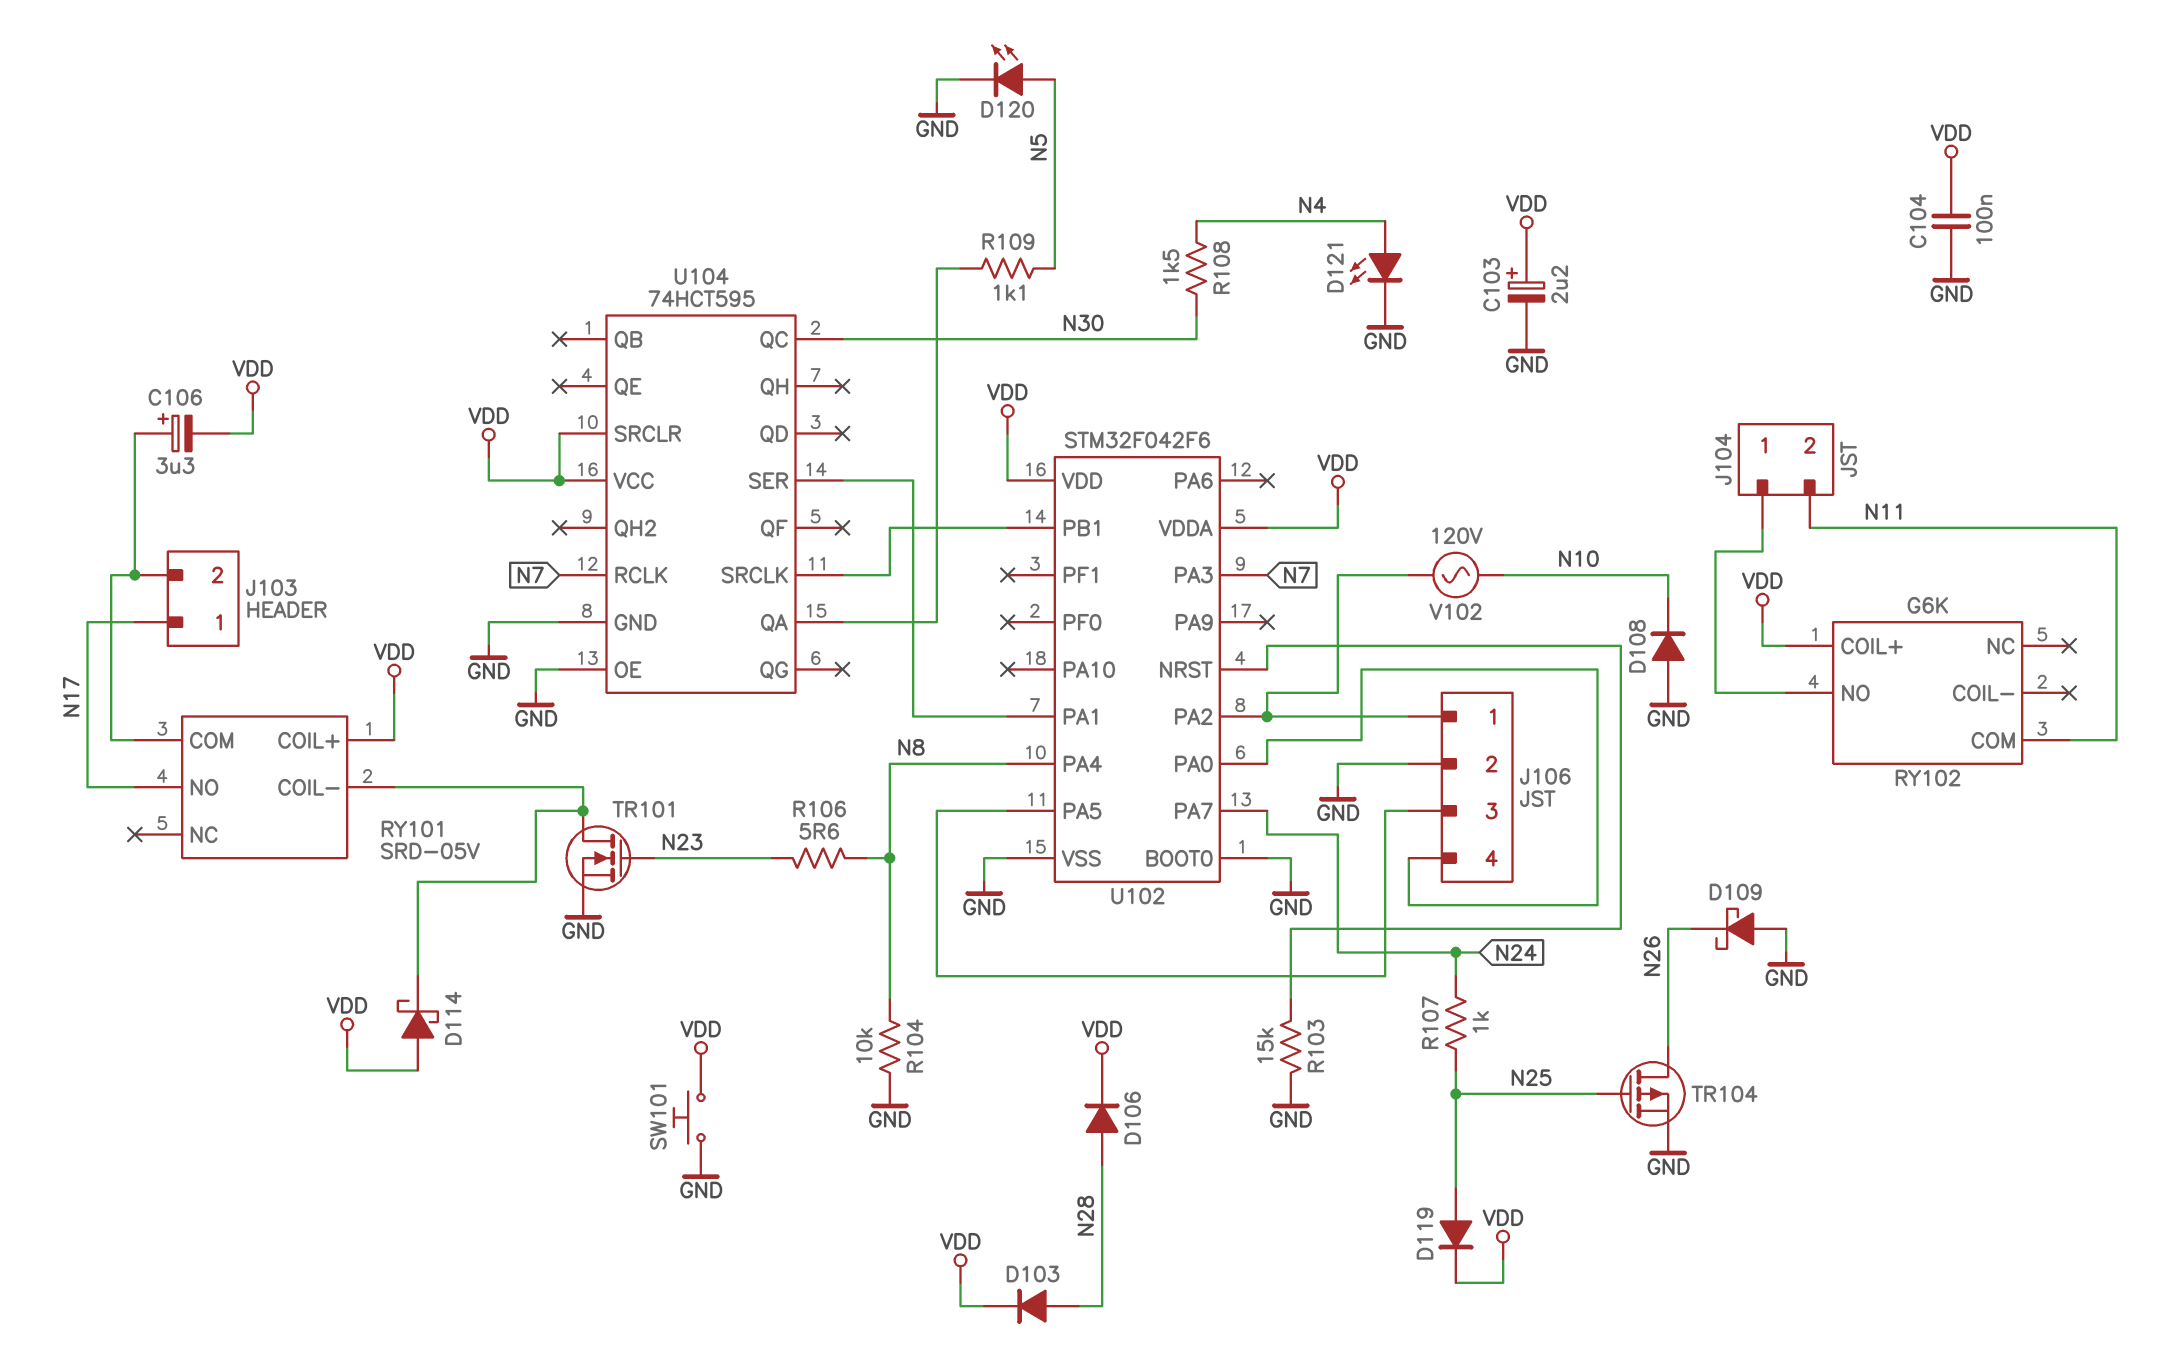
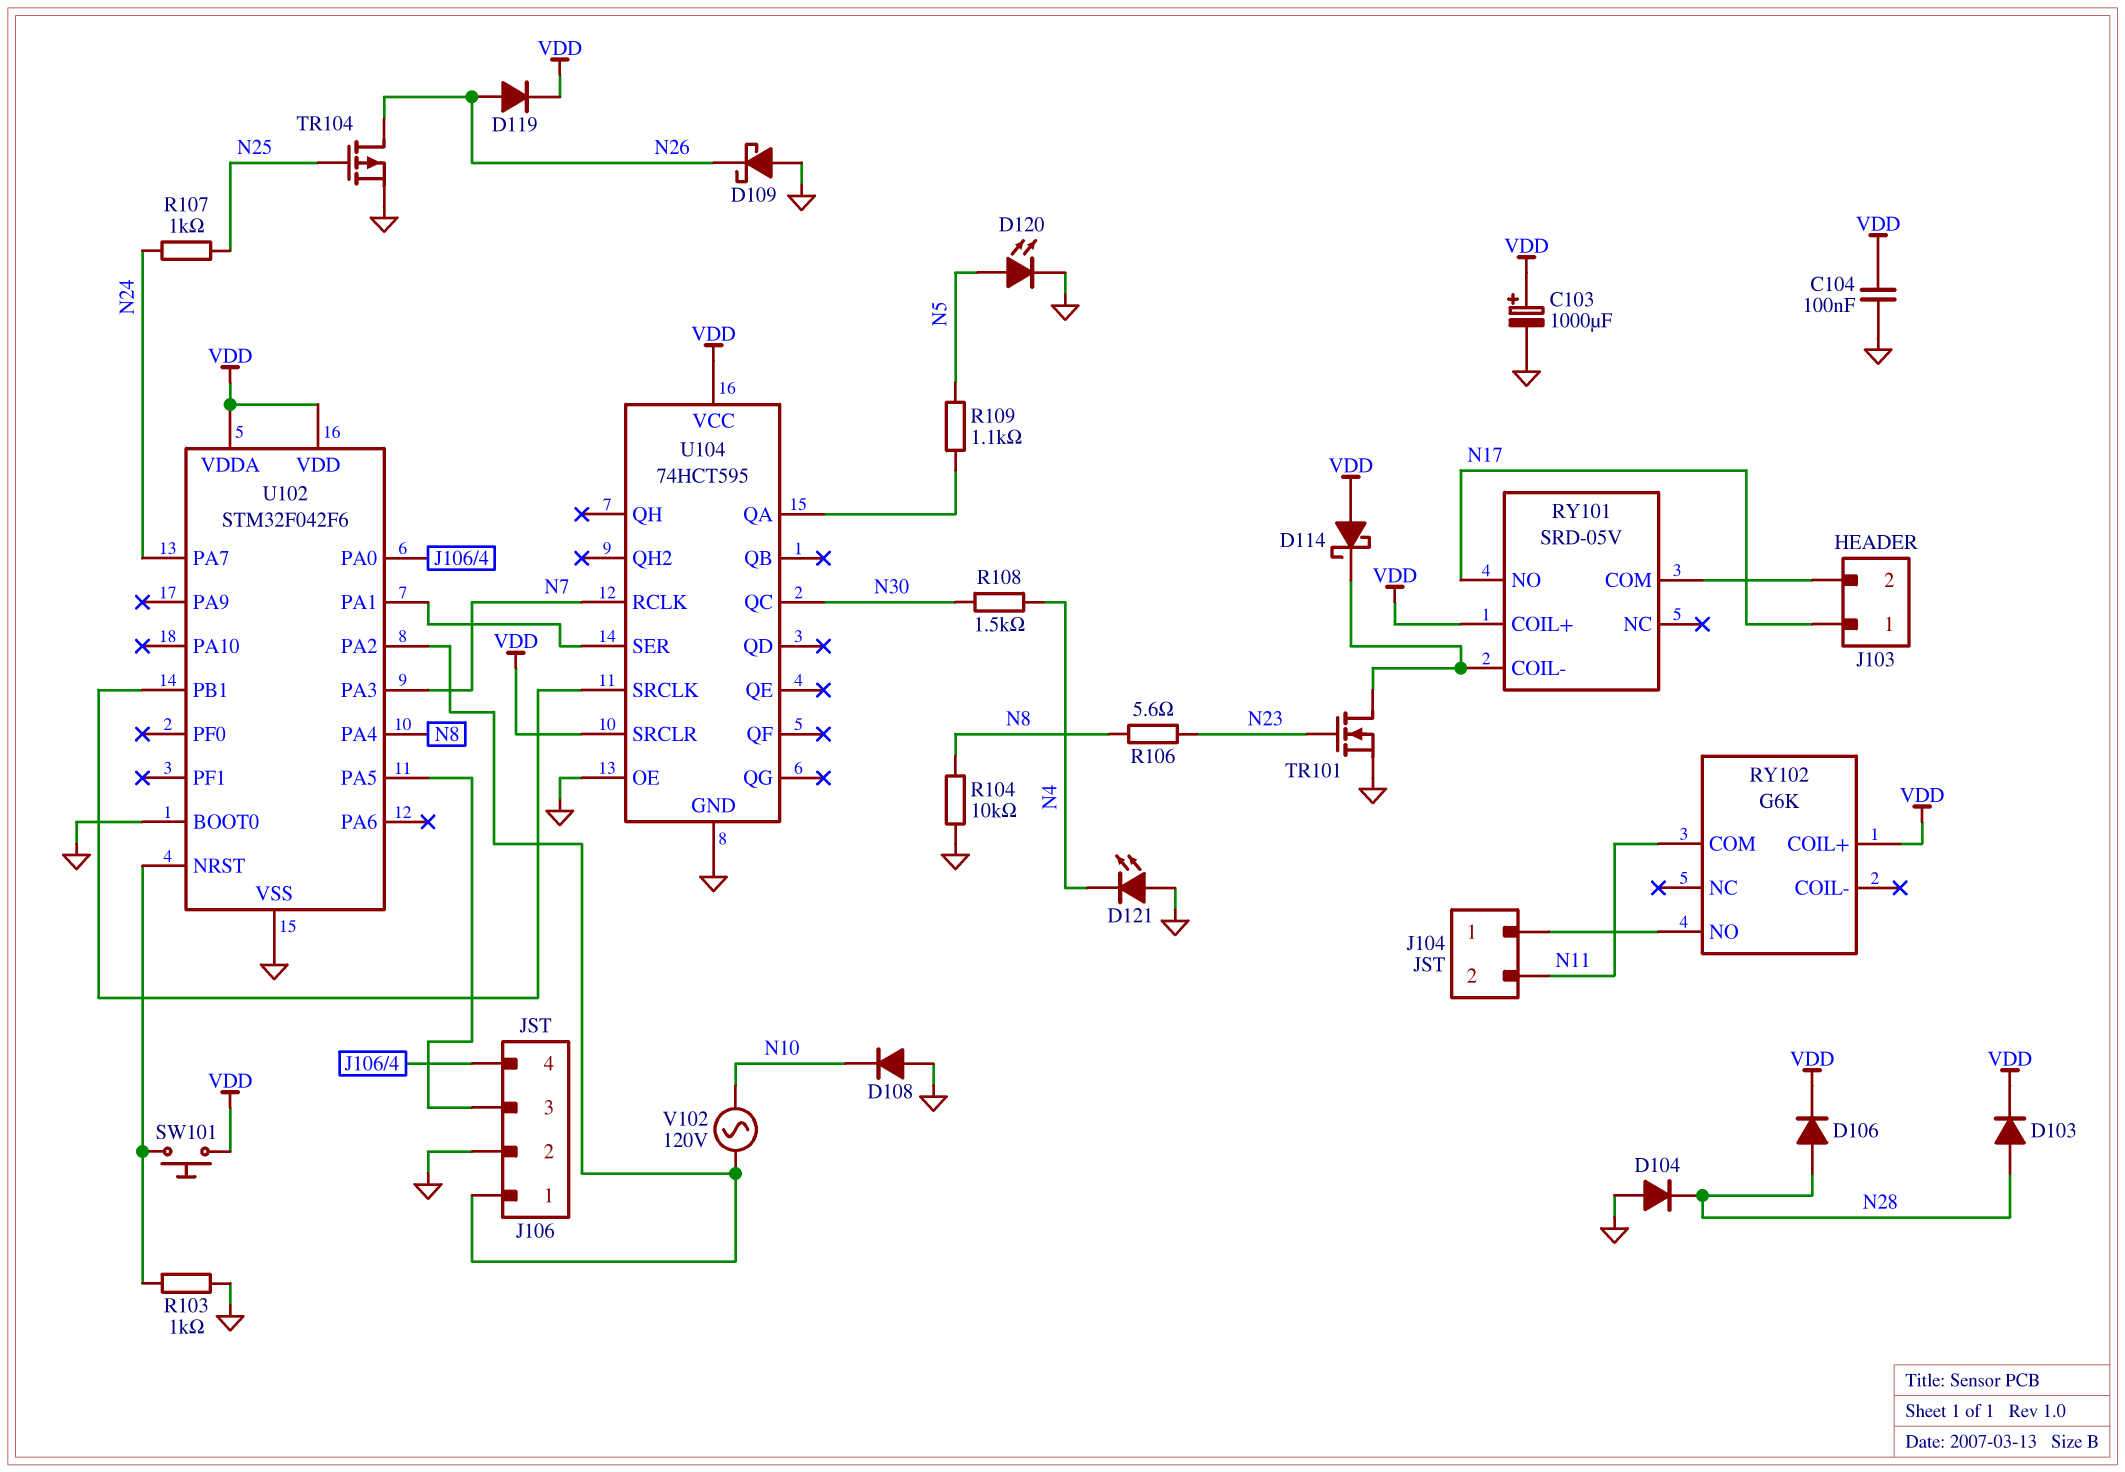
C103: 2.2uF (plus VDD, minus GND) -> 1000uF (plus VDD, minus GND)
C106: 3.3uF (plus J103/2, minus VDD) -> none
D104: none -> diode (A GND, K N28)
D119: diode (A N25, K VDD) -> diode (A N26, K VDD)
D121: LED (A N4, K GND) -> LED (A GND, K N4)
R103: 15k (GND, U102/NRST) -> 1k (GND, U102/NRST)
SW101: button (GND, VDD) -> button (U102/NRST, VDD)

